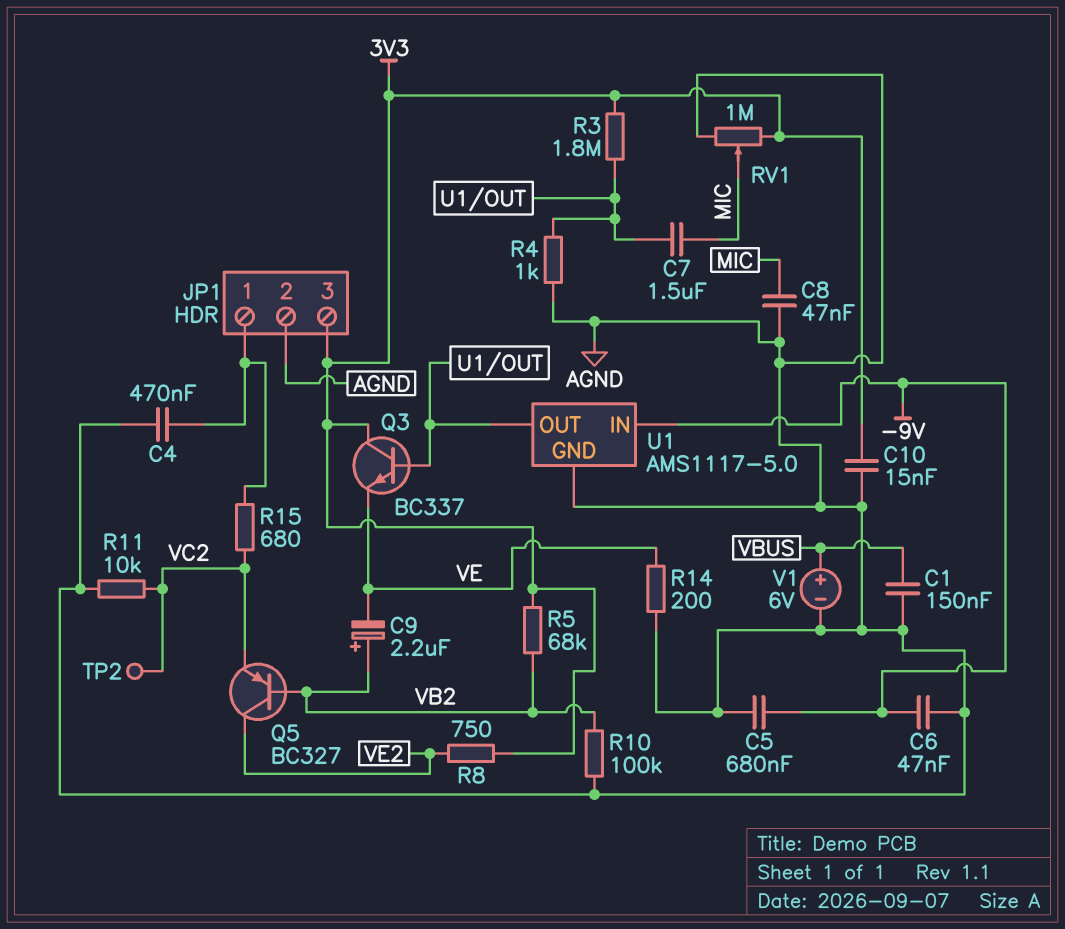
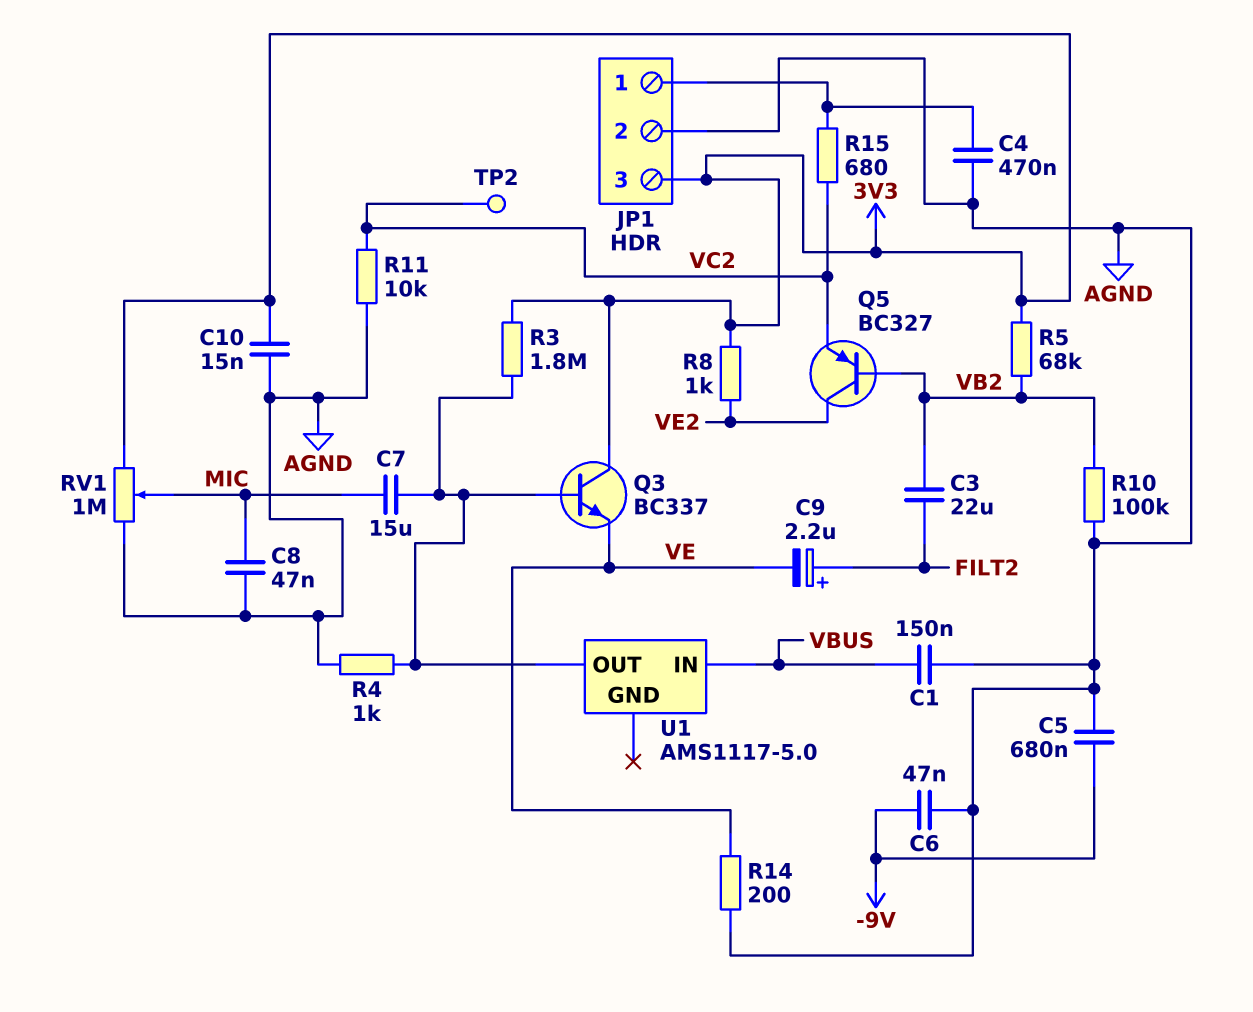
C3: none -> 22uF (FILT2, VB2)
C7: 1.5uF (MIC, U1/OUT) -> 15uF (MIC, U1/OUT)
C9: 2.2uF (plus VB2, minus VE) -> 2.2uF (plus FILT2, minus VE)
R8: 750 (3V3, VE2) -> 1k (3V3, VE2)
U1 pin GND: AGND -> none
U1 pin IN: -9V -> VBUS
V1: 6V (plus VBUS, minus AGND) -> none

